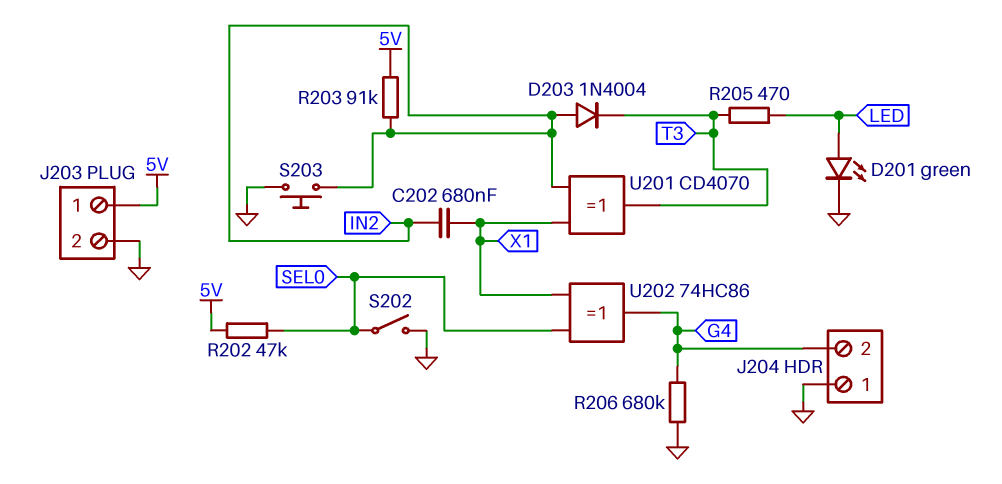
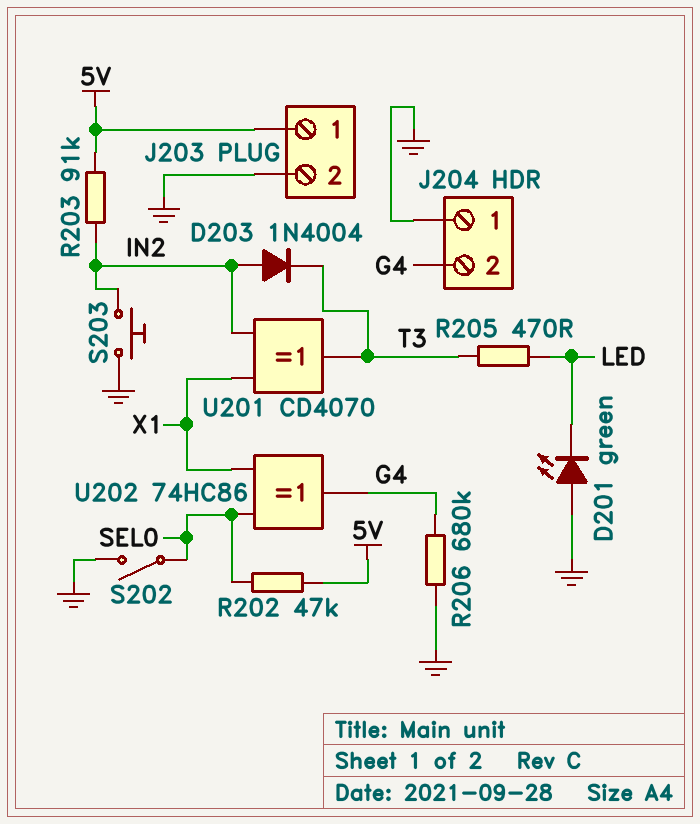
C202: 680nF (IN2, X1) -> none
D201: LED green (A LED, K GND) -> LED green (A GND, K LED)

